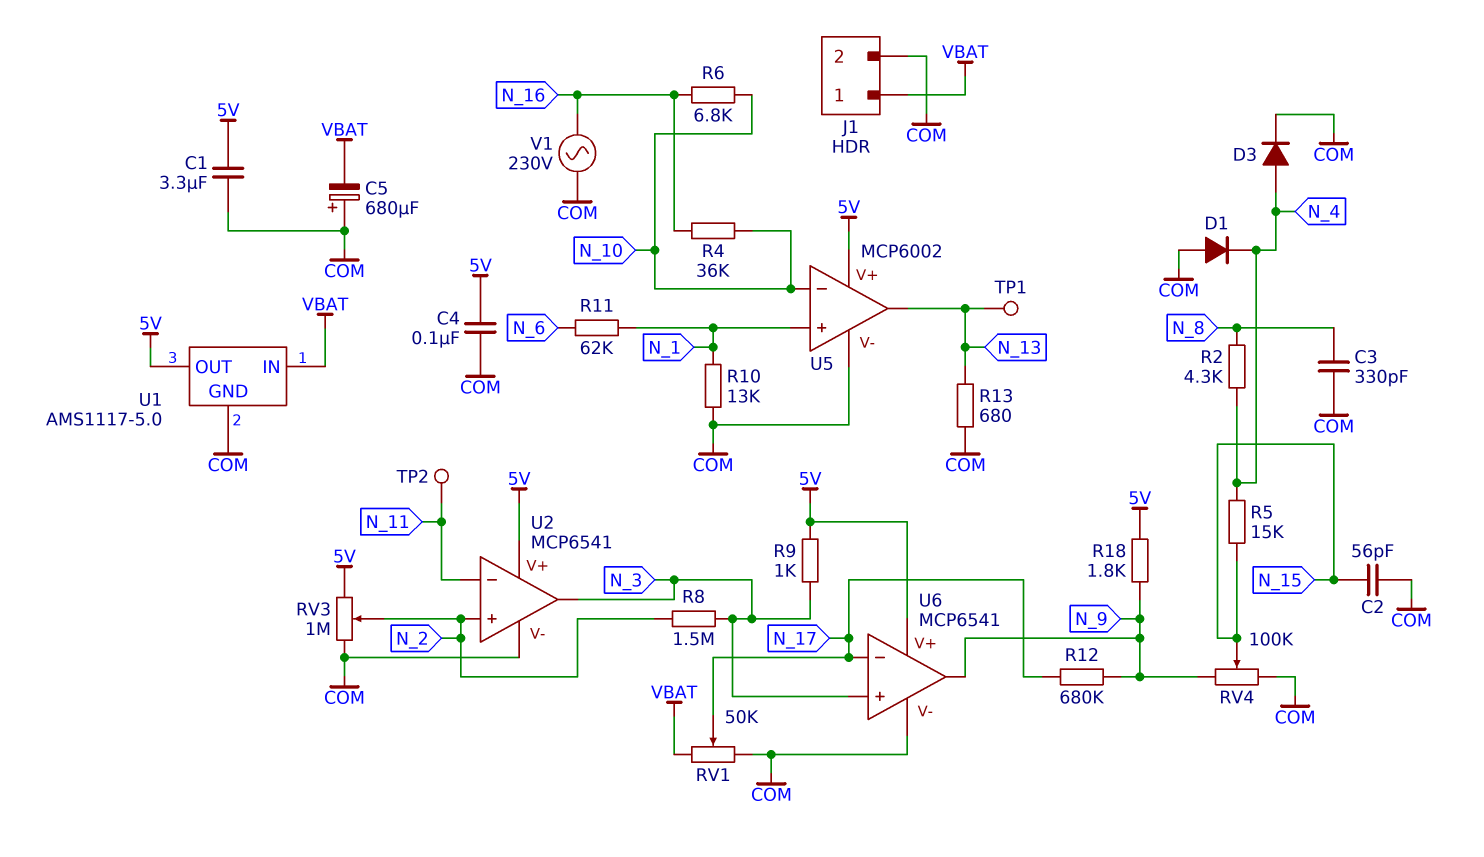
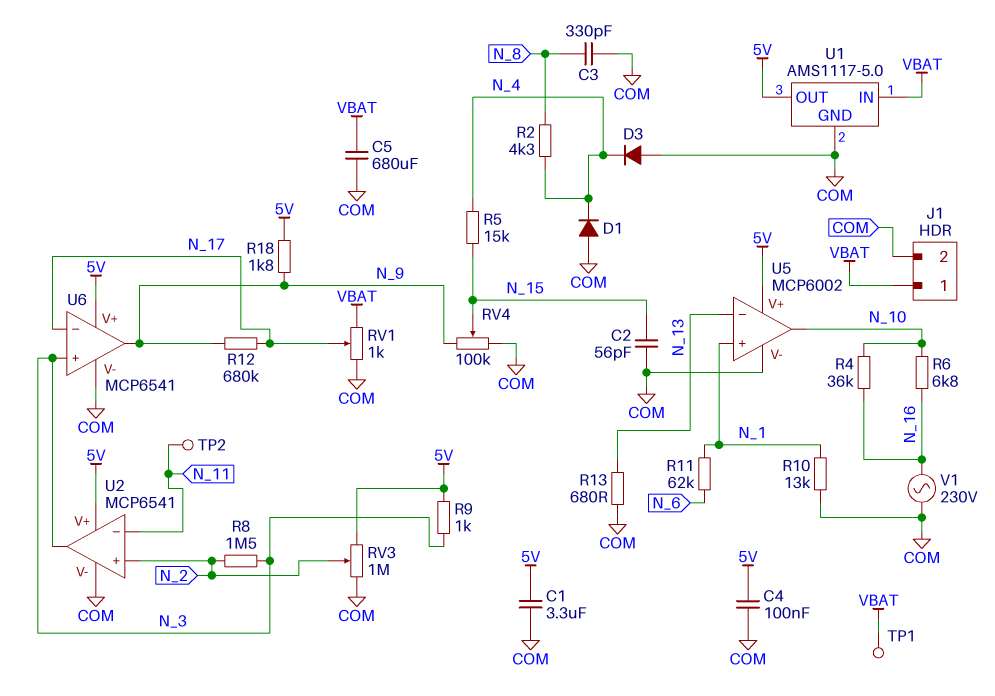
C5: 680uF (plus COM, minus VBAT) -> 680uF (COM, VBAT)
D3: diode (A N_4, K COM) -> diode (A COM, K N_4)
RV1: 50k (COM, VBAT, wiper N_17) -> 1k (COM, VBAT, wiper N_17)
TP1: test point (N_13) -> test point (VBAT)
U5 pin in-: N_10 -> N_13
U5 pin out: N_13 -> N_10

